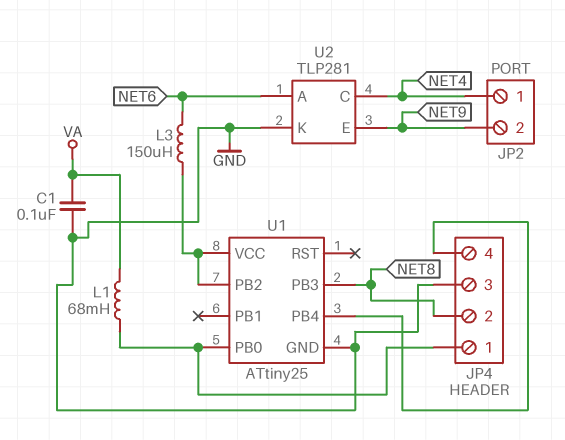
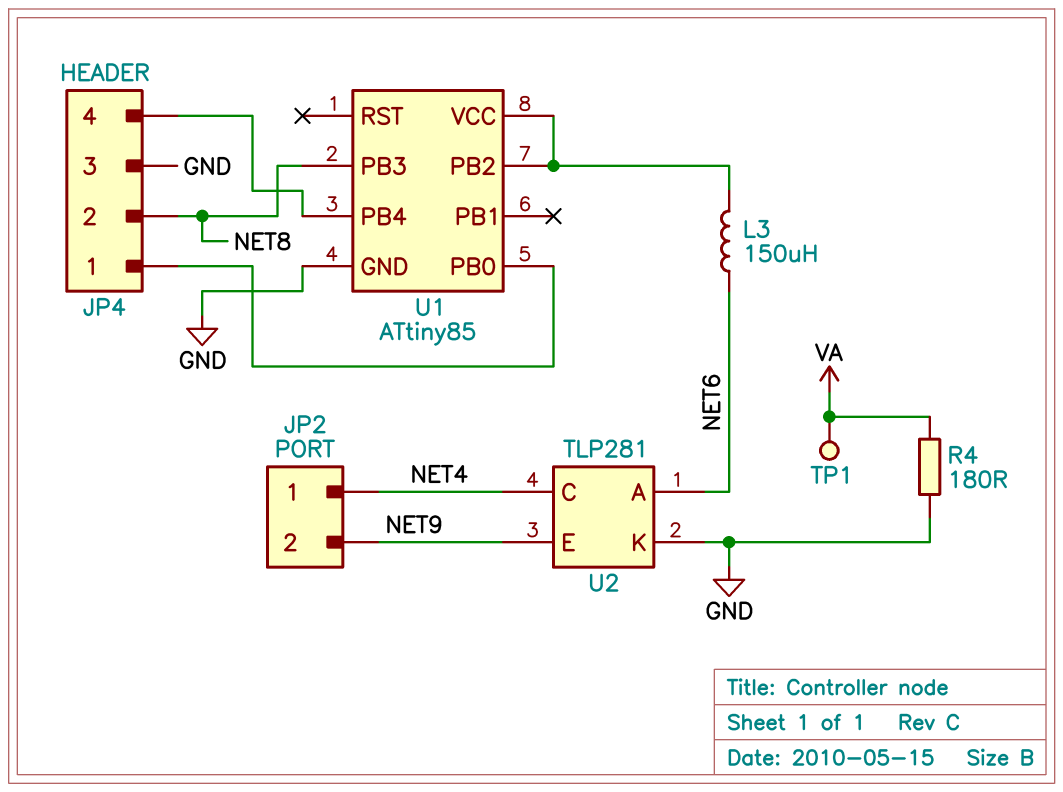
C1: 100nF (GND, VA) -> none
L1: 68mH (JP4/1, VA) -> none
R4: none -> 180 (GND, VA)
TP1: none -> test point (VA)
U1: ATtiny25 -> ATtiny85

